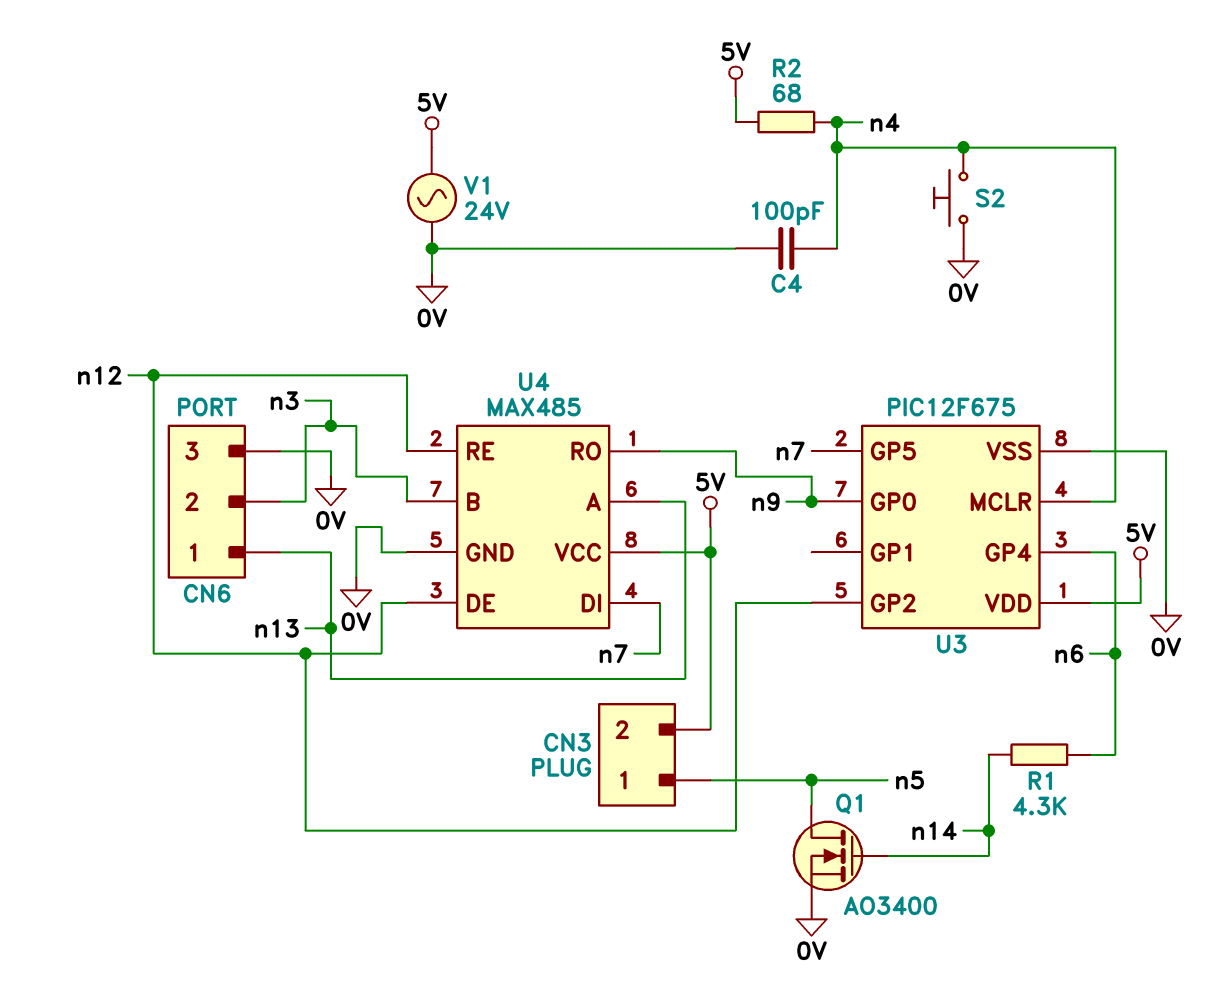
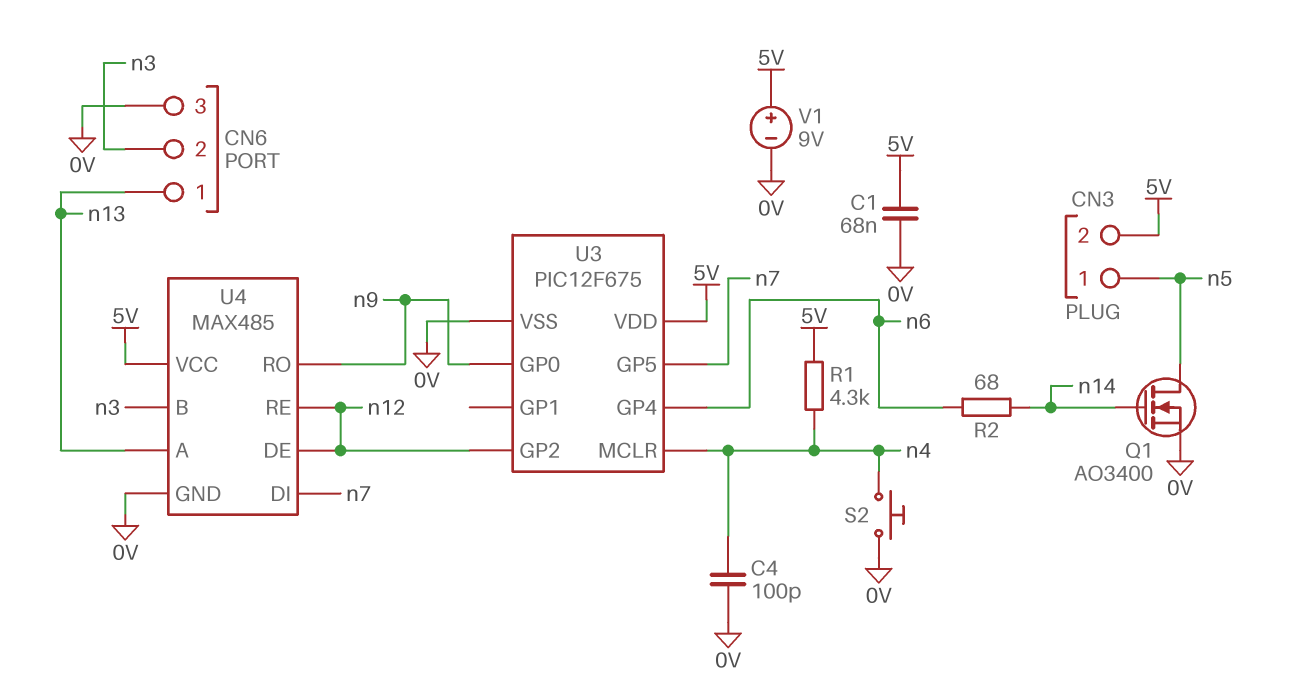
C1: none -> 68nF (0V, 5V)
R1: 4.3k (n6, n14) -> 4.3k (5V, n4)
R2: 68 (5V, n4) -> 68 (n6, n14)
V1: AC 24V (0V, 5V) -> 9V (plus 5V, minus 0V)

